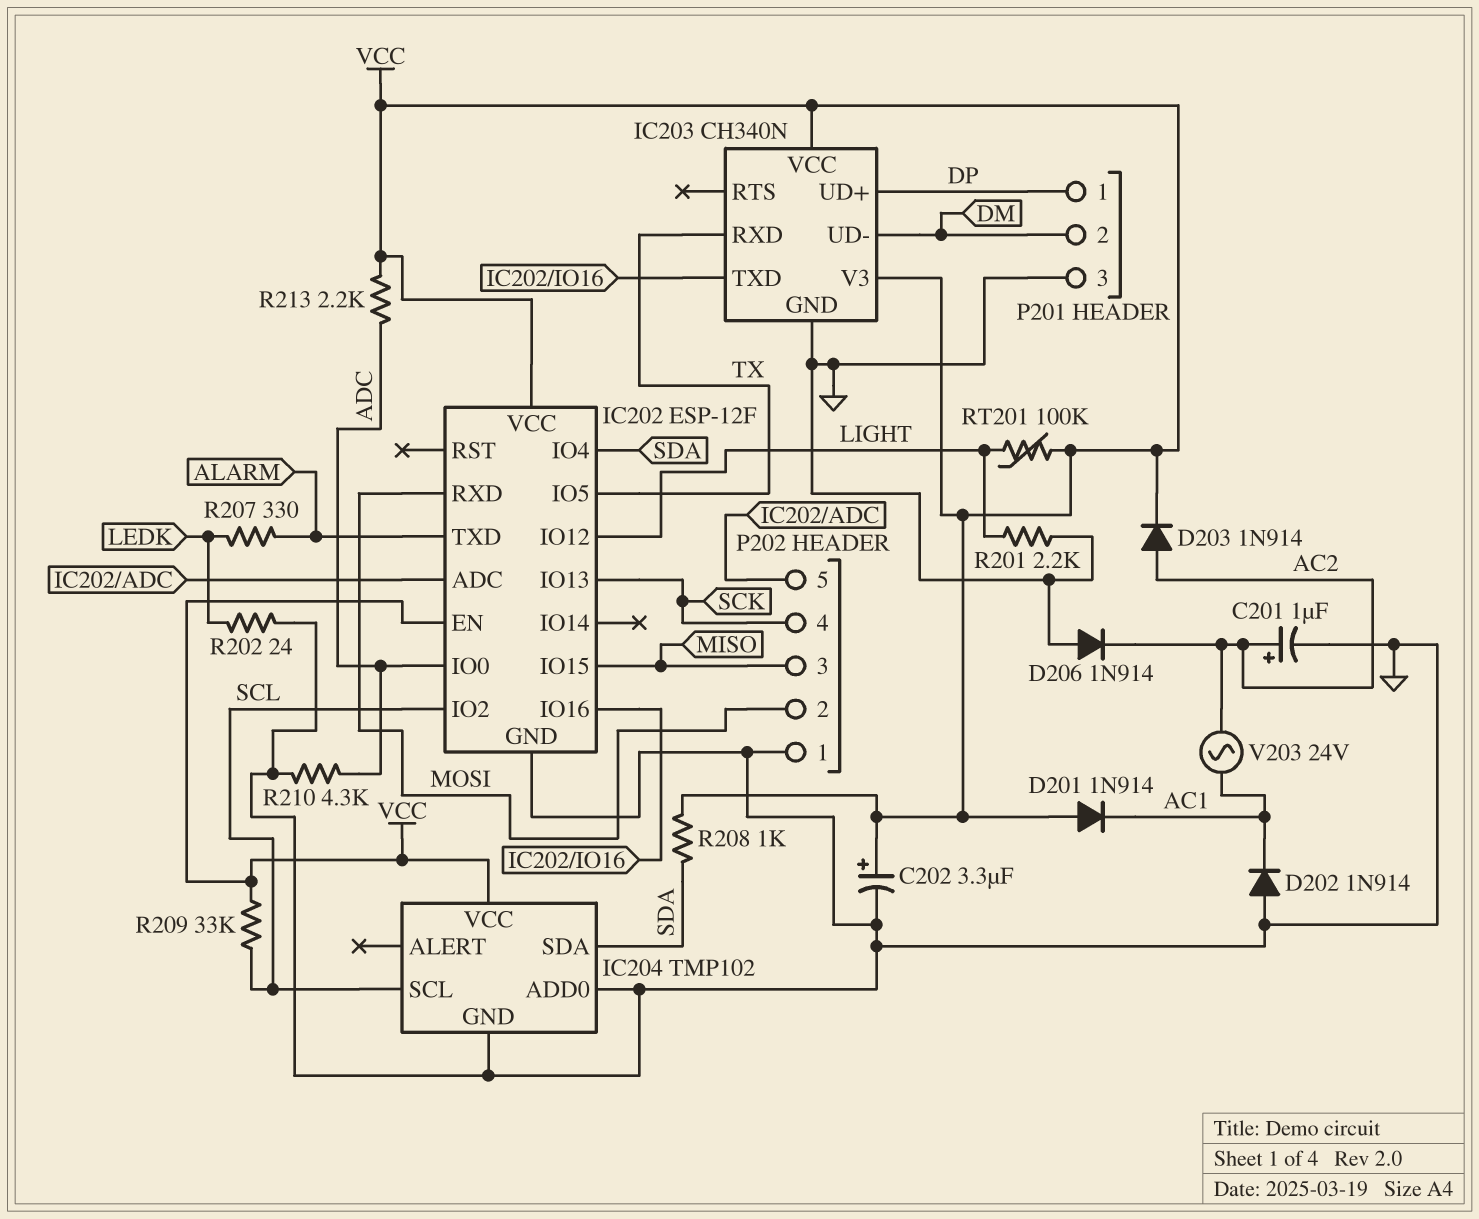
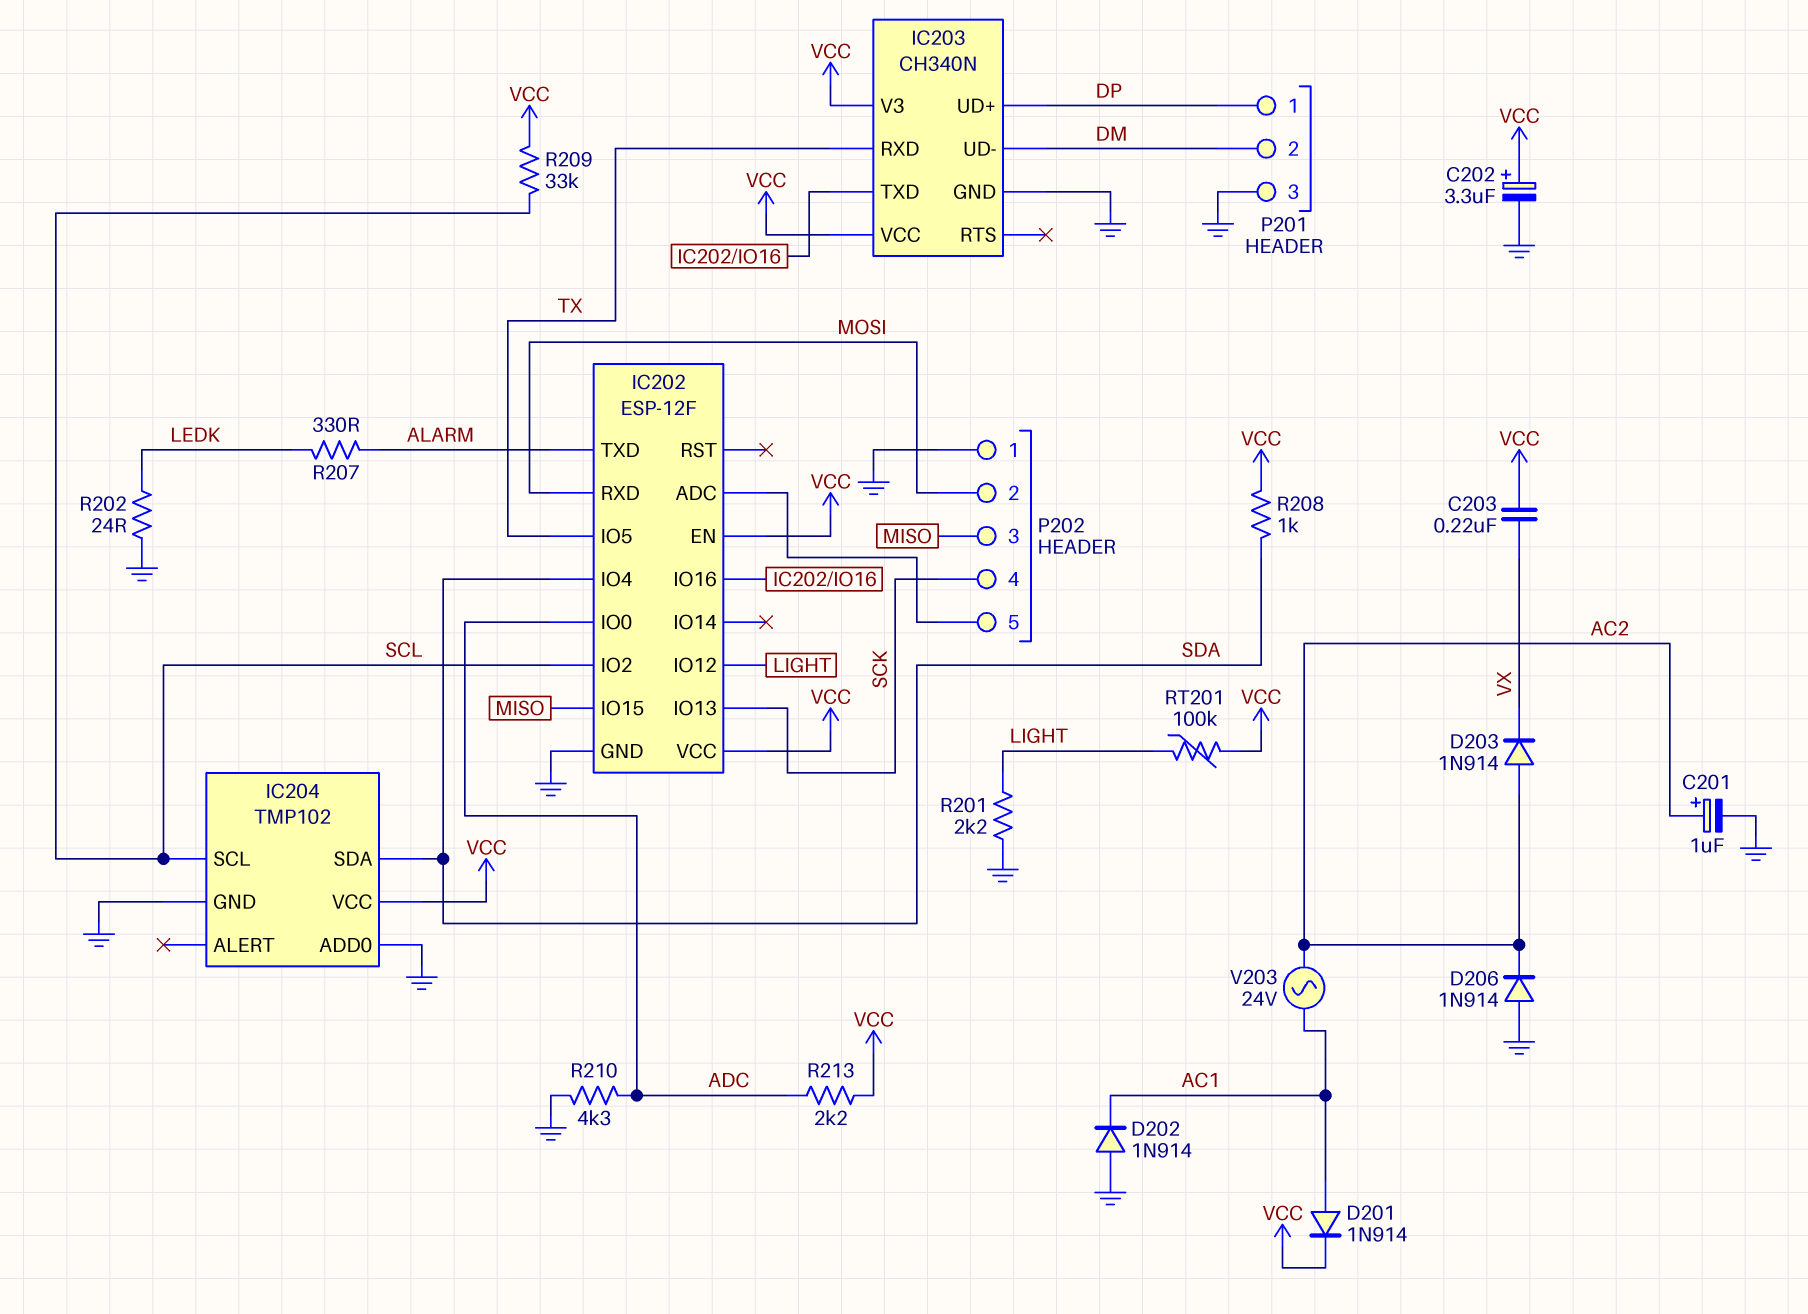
C203: none -> 220nF (VCC, VX)
D201: diode 1N914 (A VCC, K AC1) -> diode 1N914 (A AC1, K VCC)
D203: diode 1N914 (A AC2, K VCC) -> diode 1N914 (A AC2, K VX)

